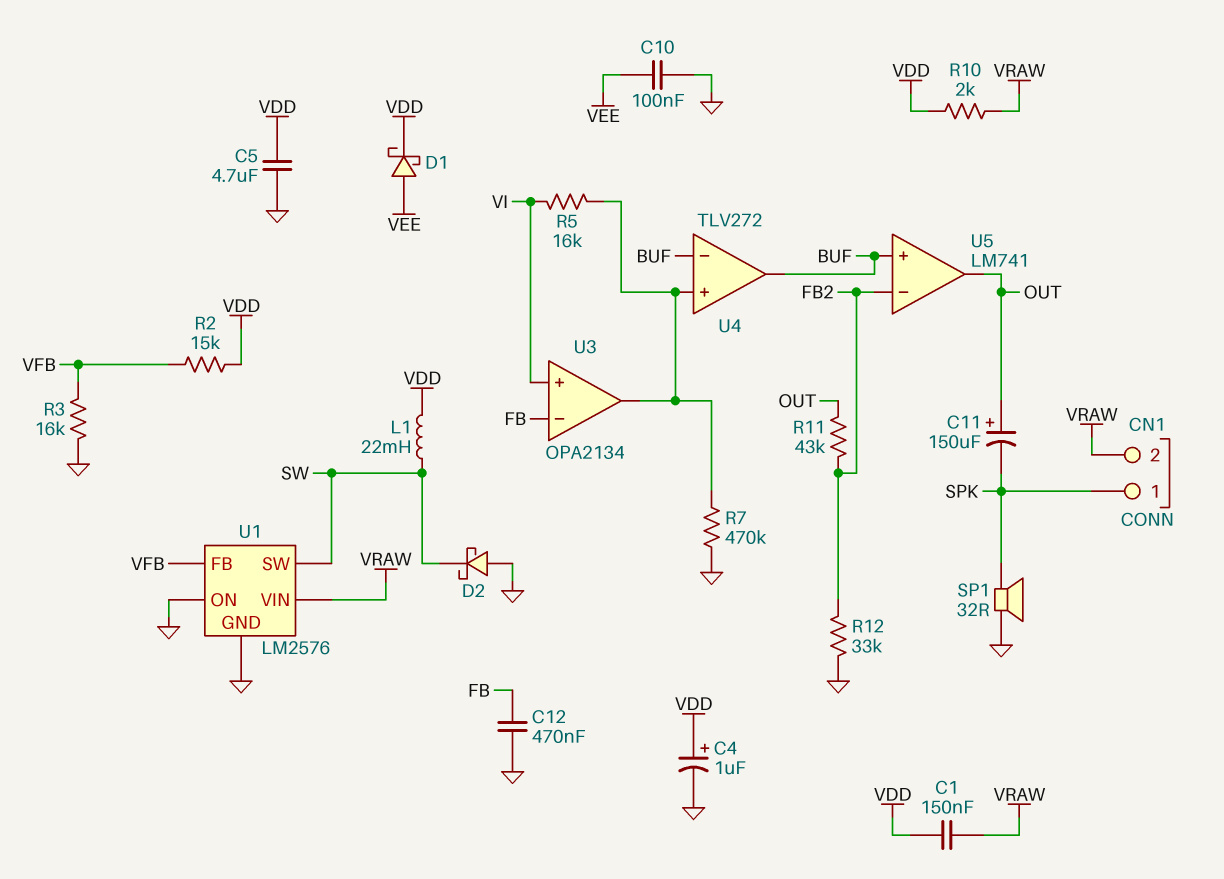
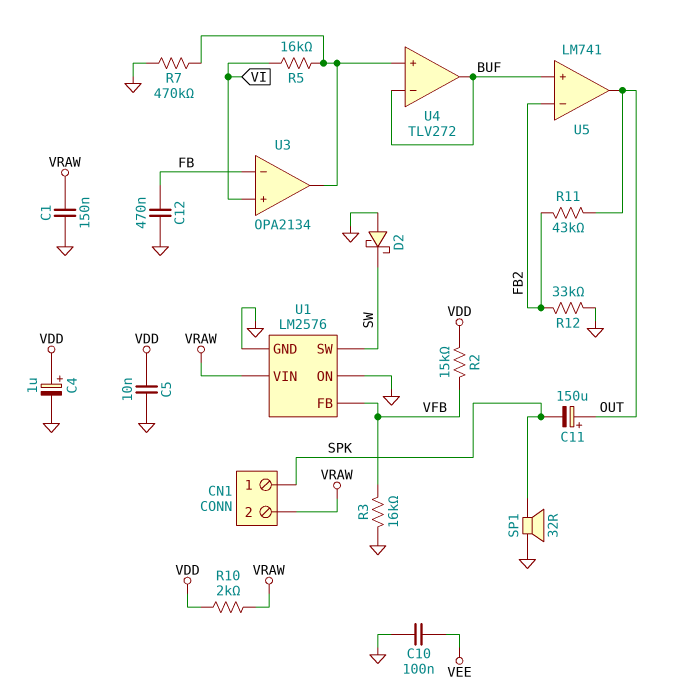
C1: 150nF (VDD, VRAW) -> 150nF (GND, VRAW)
C5: 4.7uF (GND, VDD) -> 10nF (GND, VDD)
D1: schottky (A VEE, K VDD) -> none
L1: 22mH (SW, VDD) -> none

